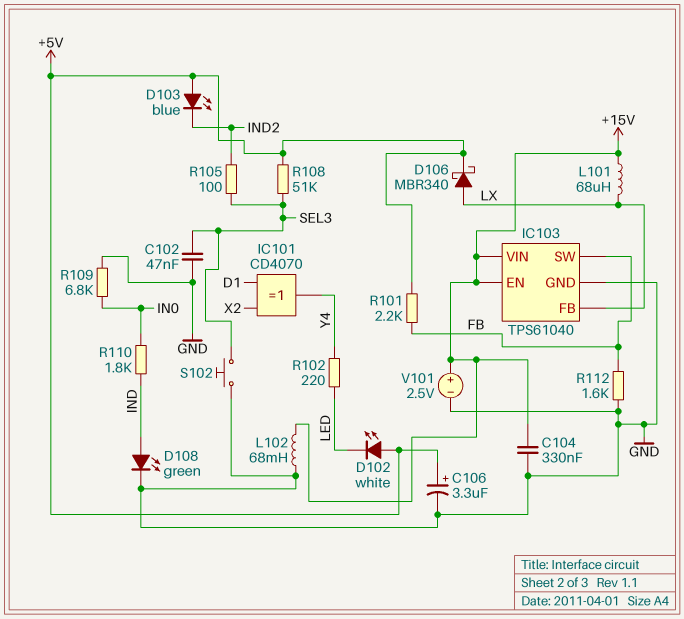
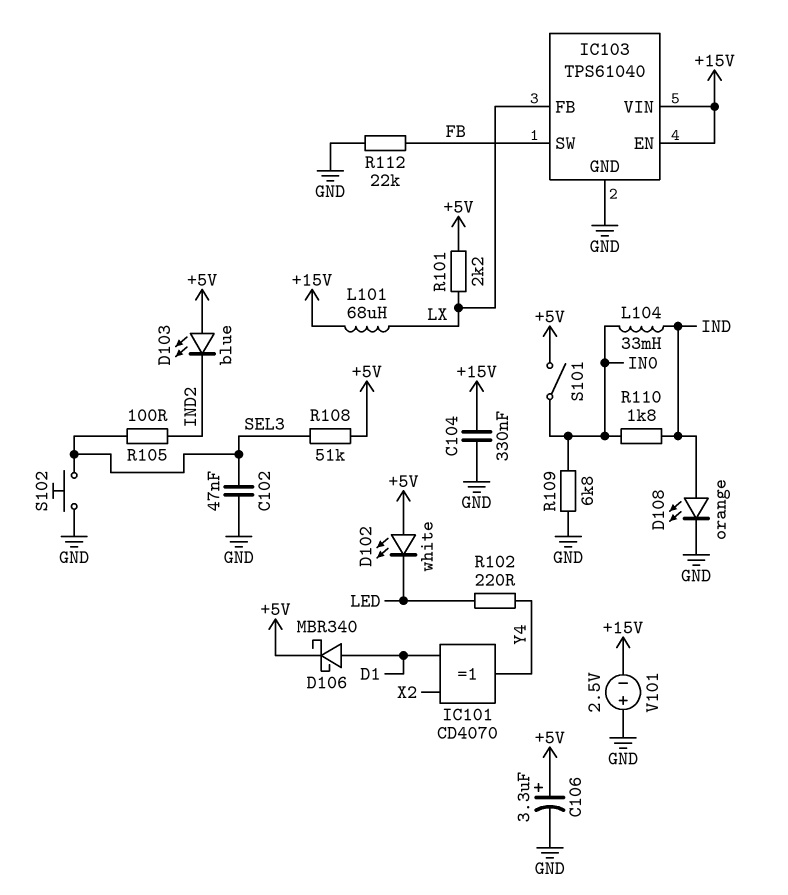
D106: schottky MBR340 (A LX, K +5V) -> schottky MBR340 (A D1, K +5V)
D108: LED green (A IND, K GND) -> LED orange (A IND, K GND)
L102: 68mH (+15V, GND) -> none
L104: none -> 33mH (IN0, IND)
R101: 2.2k (+5V, FB) -> 2.2k (+5V, LX)
R112: 1.6k (FB, GND) -> 22k (FB, GND)
S101: none -> switch (+5V, IN0)
V101: 2.5V (plus +15V, minus GND) -> 2.5V (plus GND, minus +15V)

